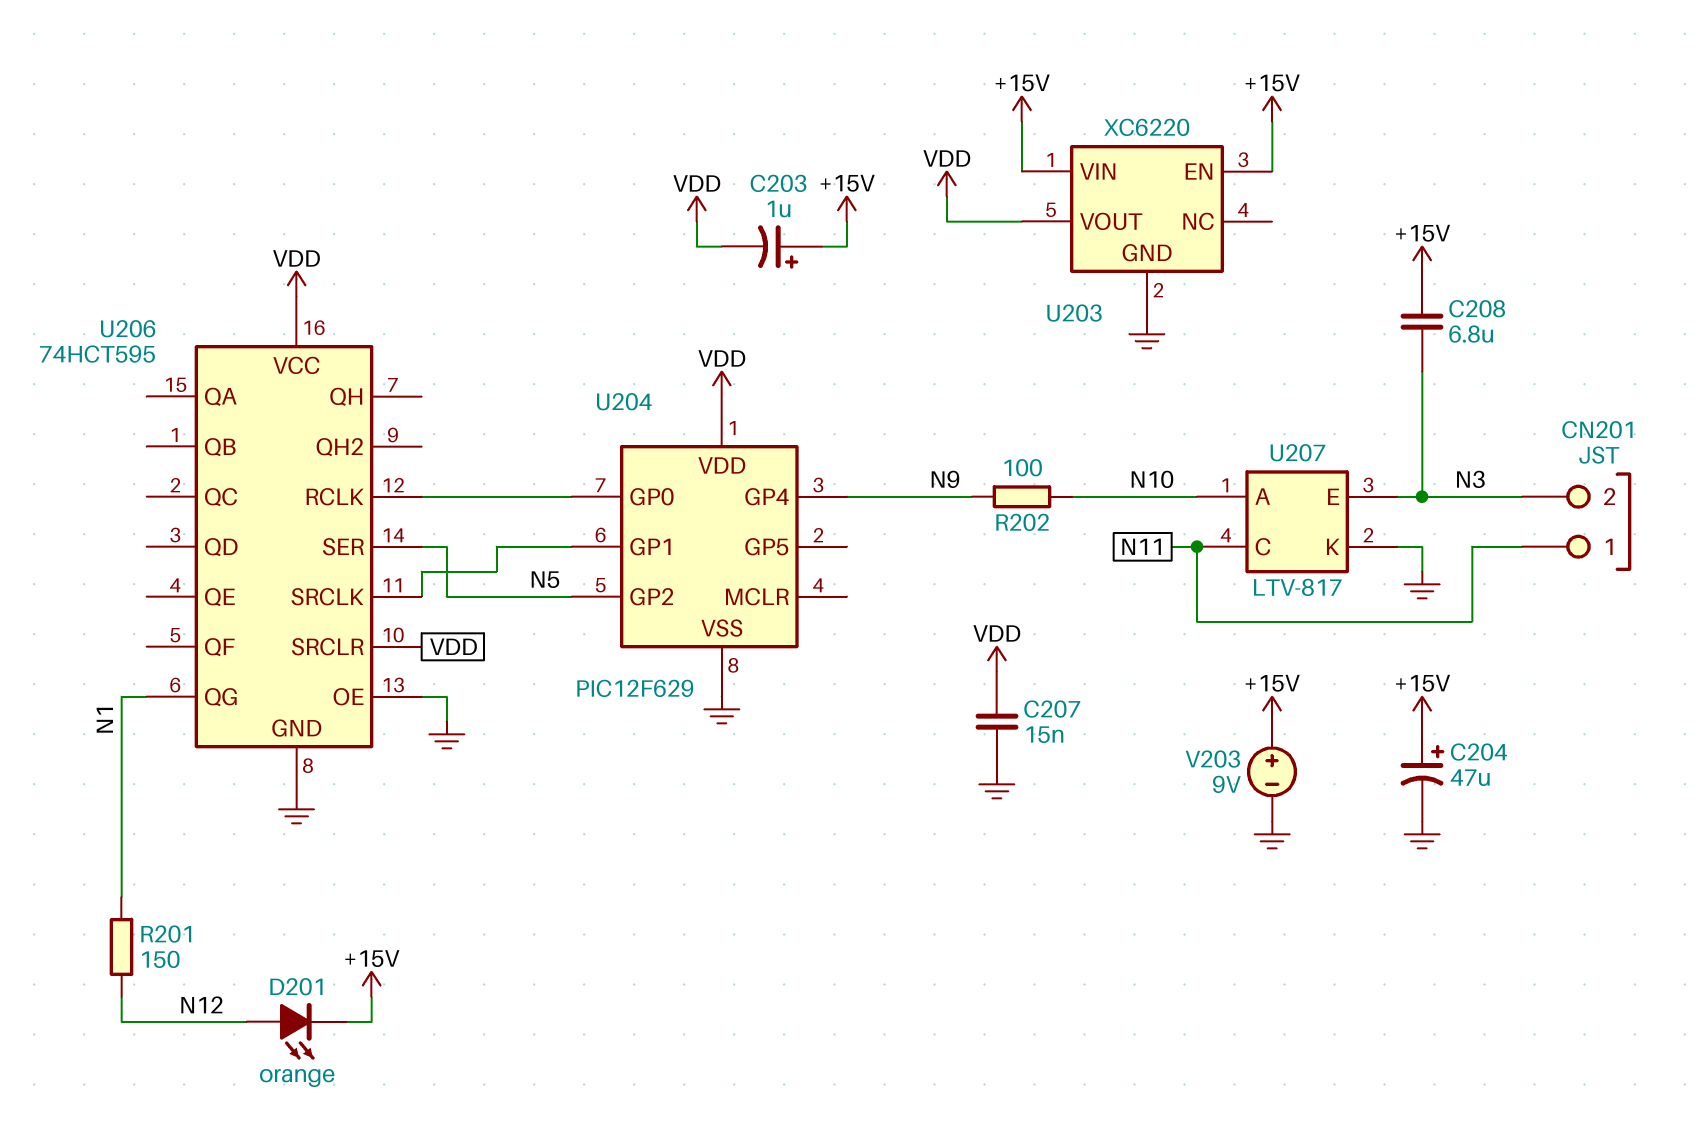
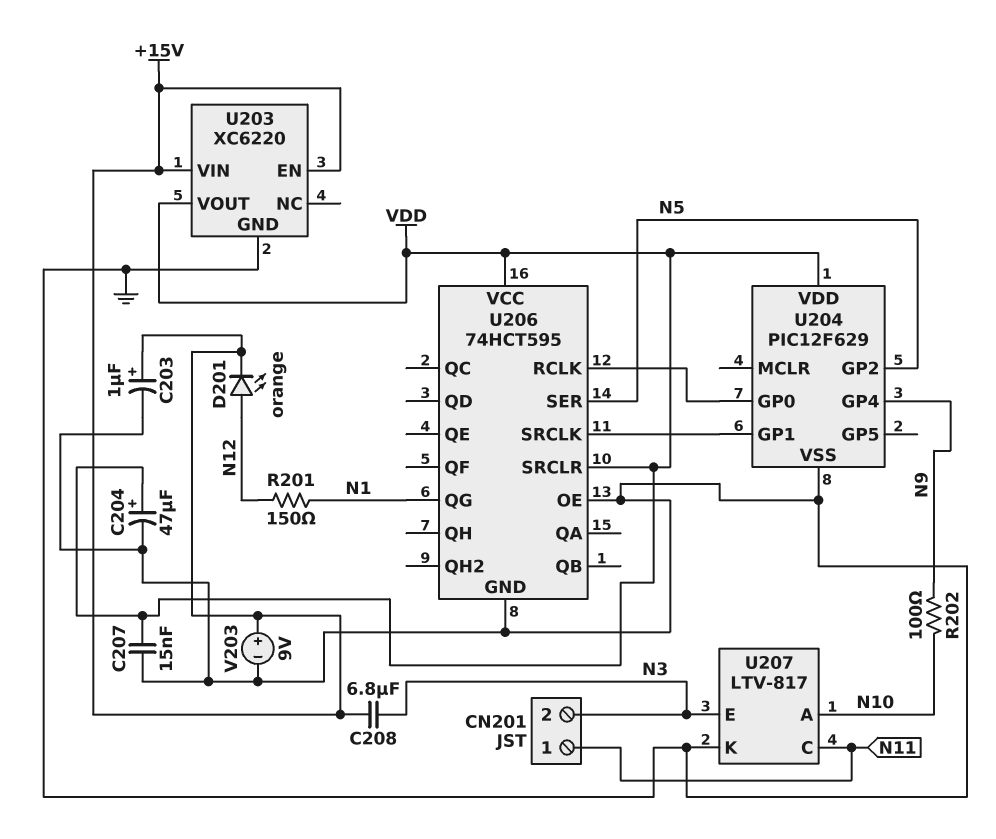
C203: 1uF (plus +15V, minus VDD) -> 1uF (plus +15V, minus GND)
C204: 47uF (plus +15V, minus GND) -> 47uF (plus VDD, minus GND)

